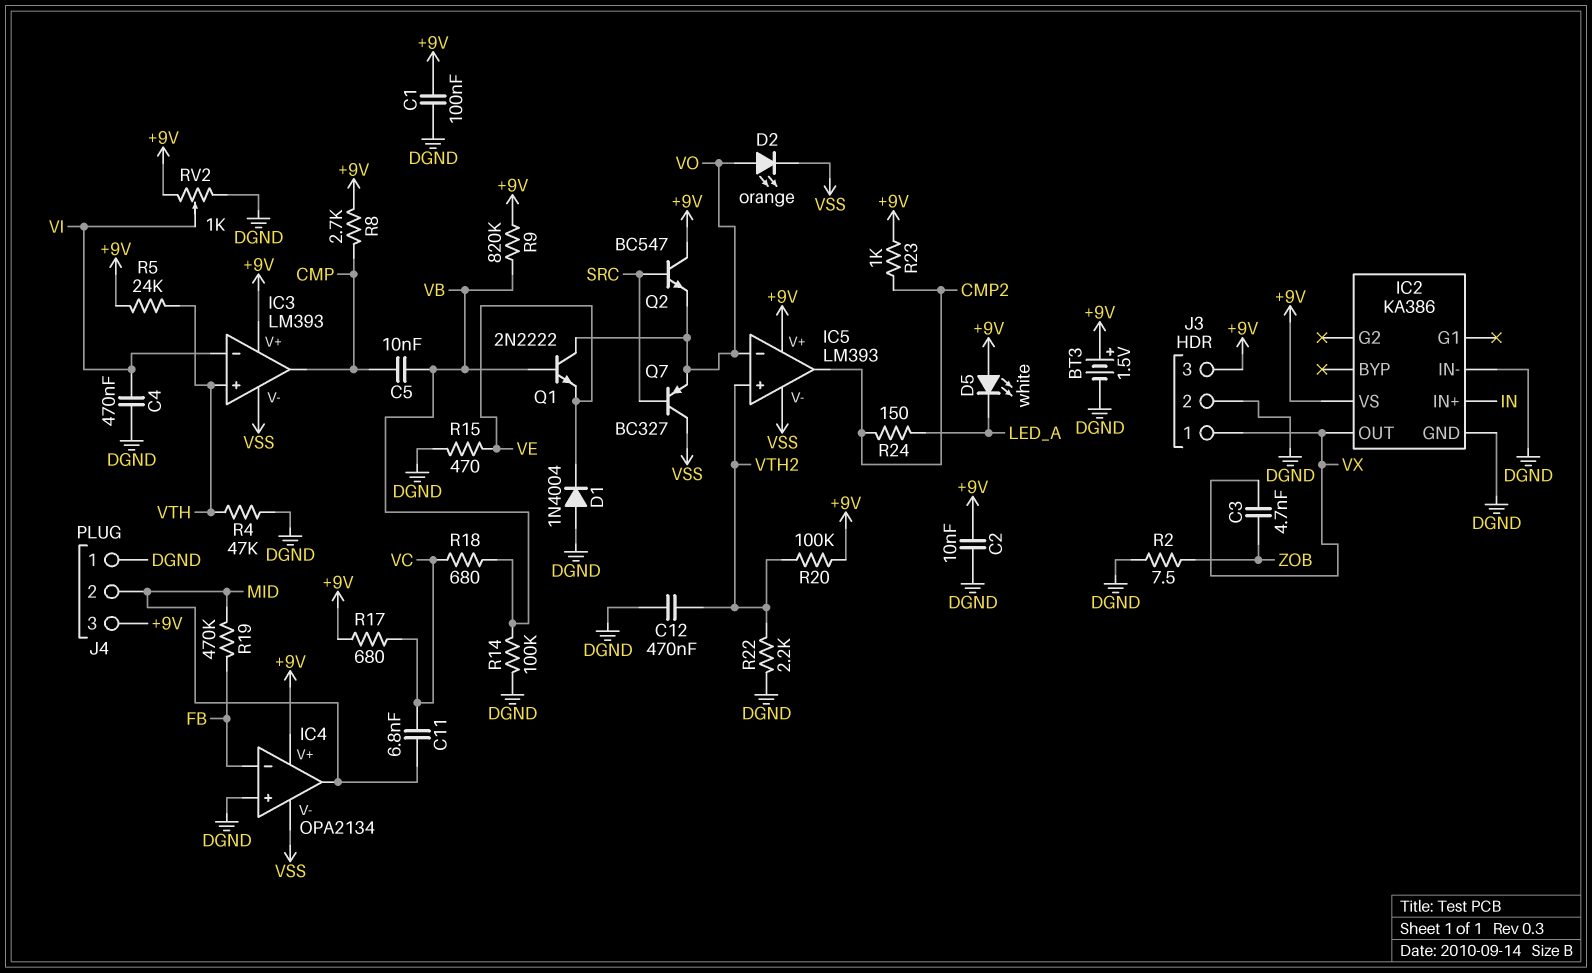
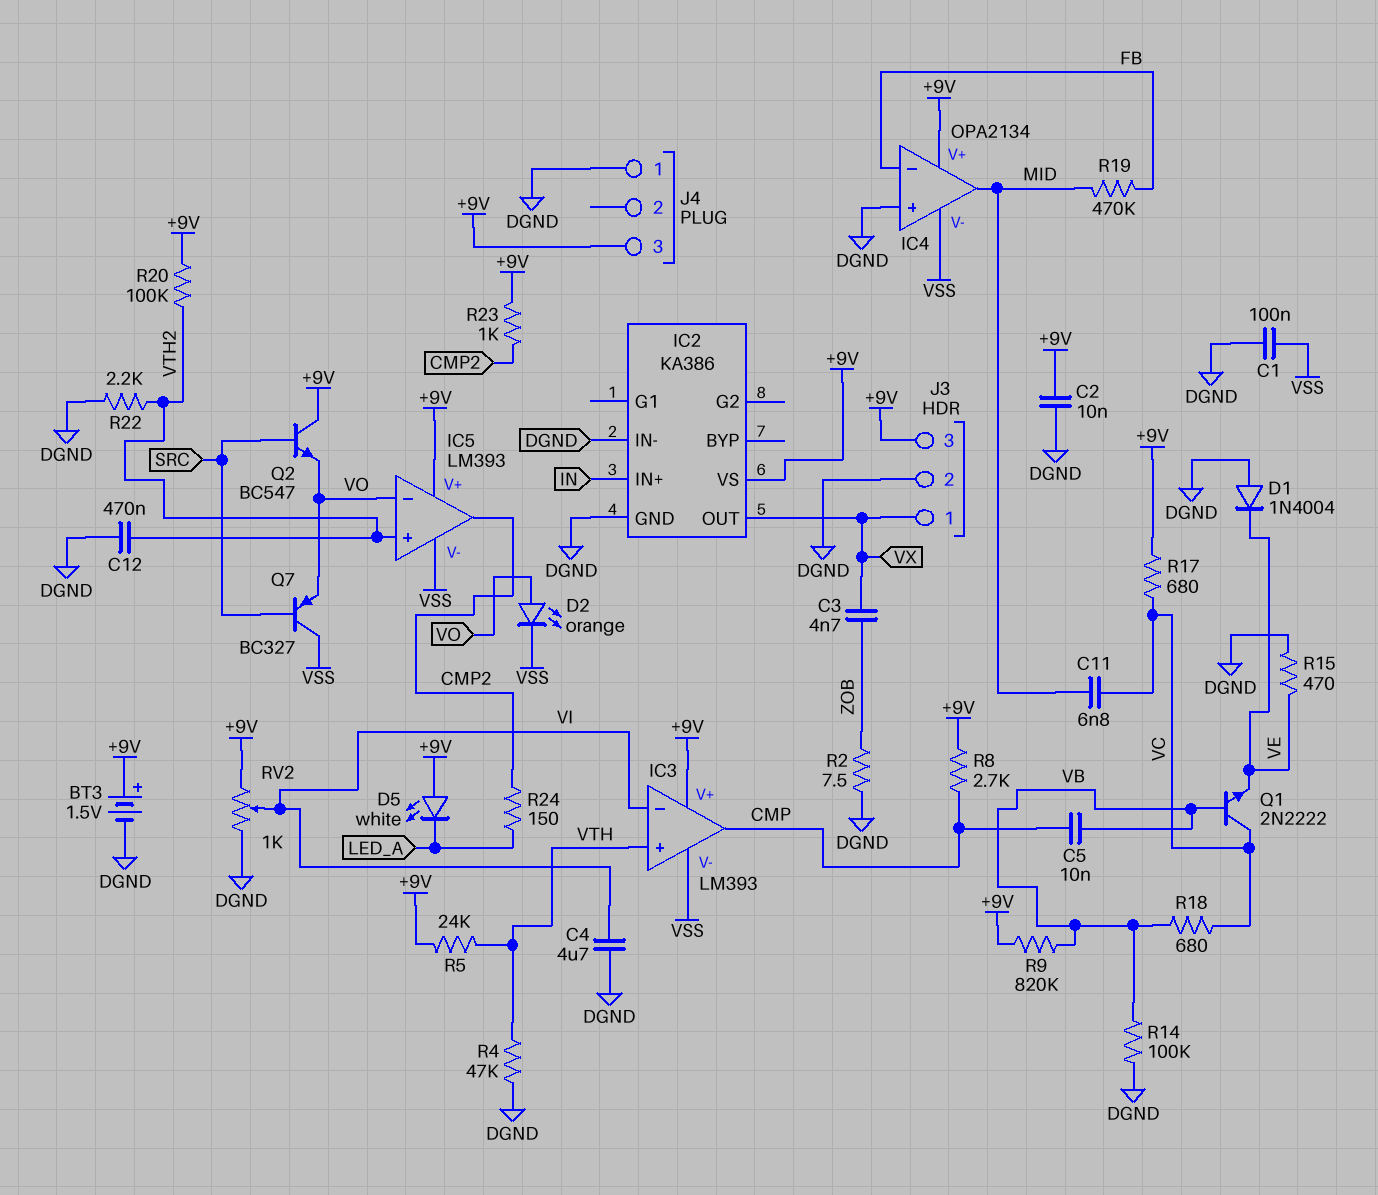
C1: 100nF (+9V, DGND) -> 100nF (DGND, VSS)
C4: 470nF (DGND, VI) -> 4.7uF (DGND, VI)
J4 pin 2: MID -> none
Q1: NPN 2N2222 (B VB, C VO, E VE) -> NPN 2N2222 (B VB, C VC, E VE)

